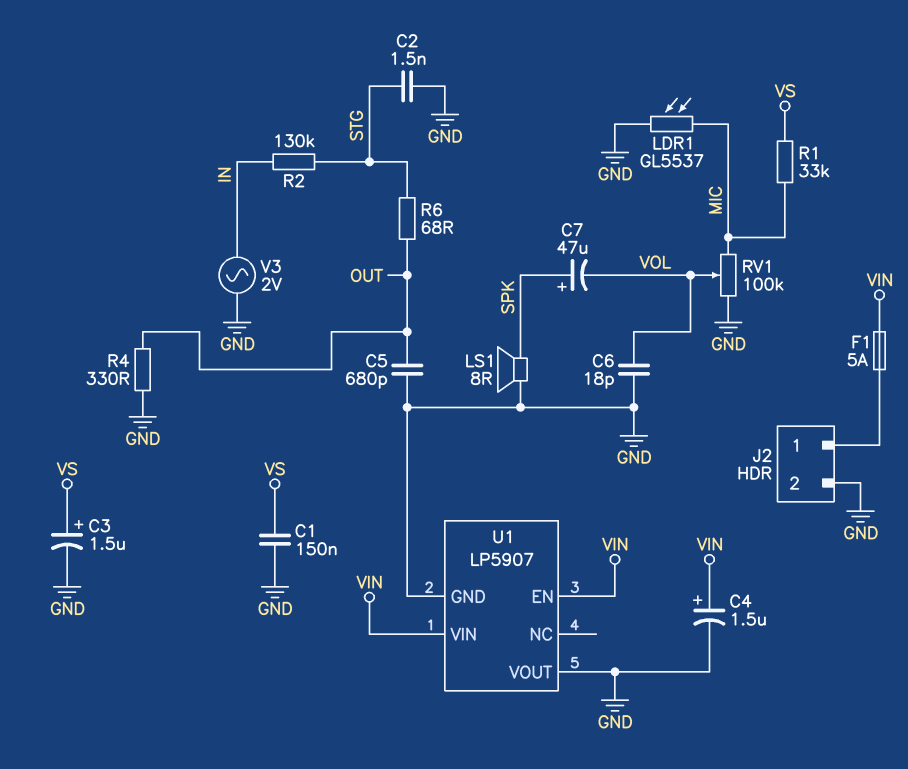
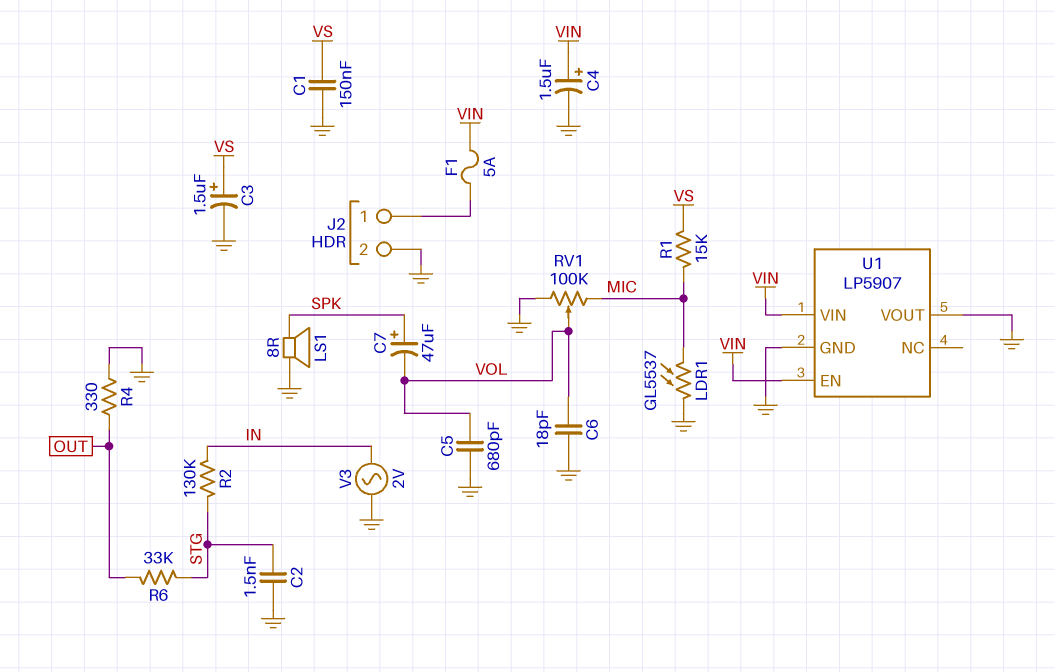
C5: 680pF (GND, OUT) -> 680pF (GND, VOL)
R1: 33k (MIC, VS) -> 15k (MIC, VS)
R6: 68 (OUT, STG) -> 33k (OUT, STG)

